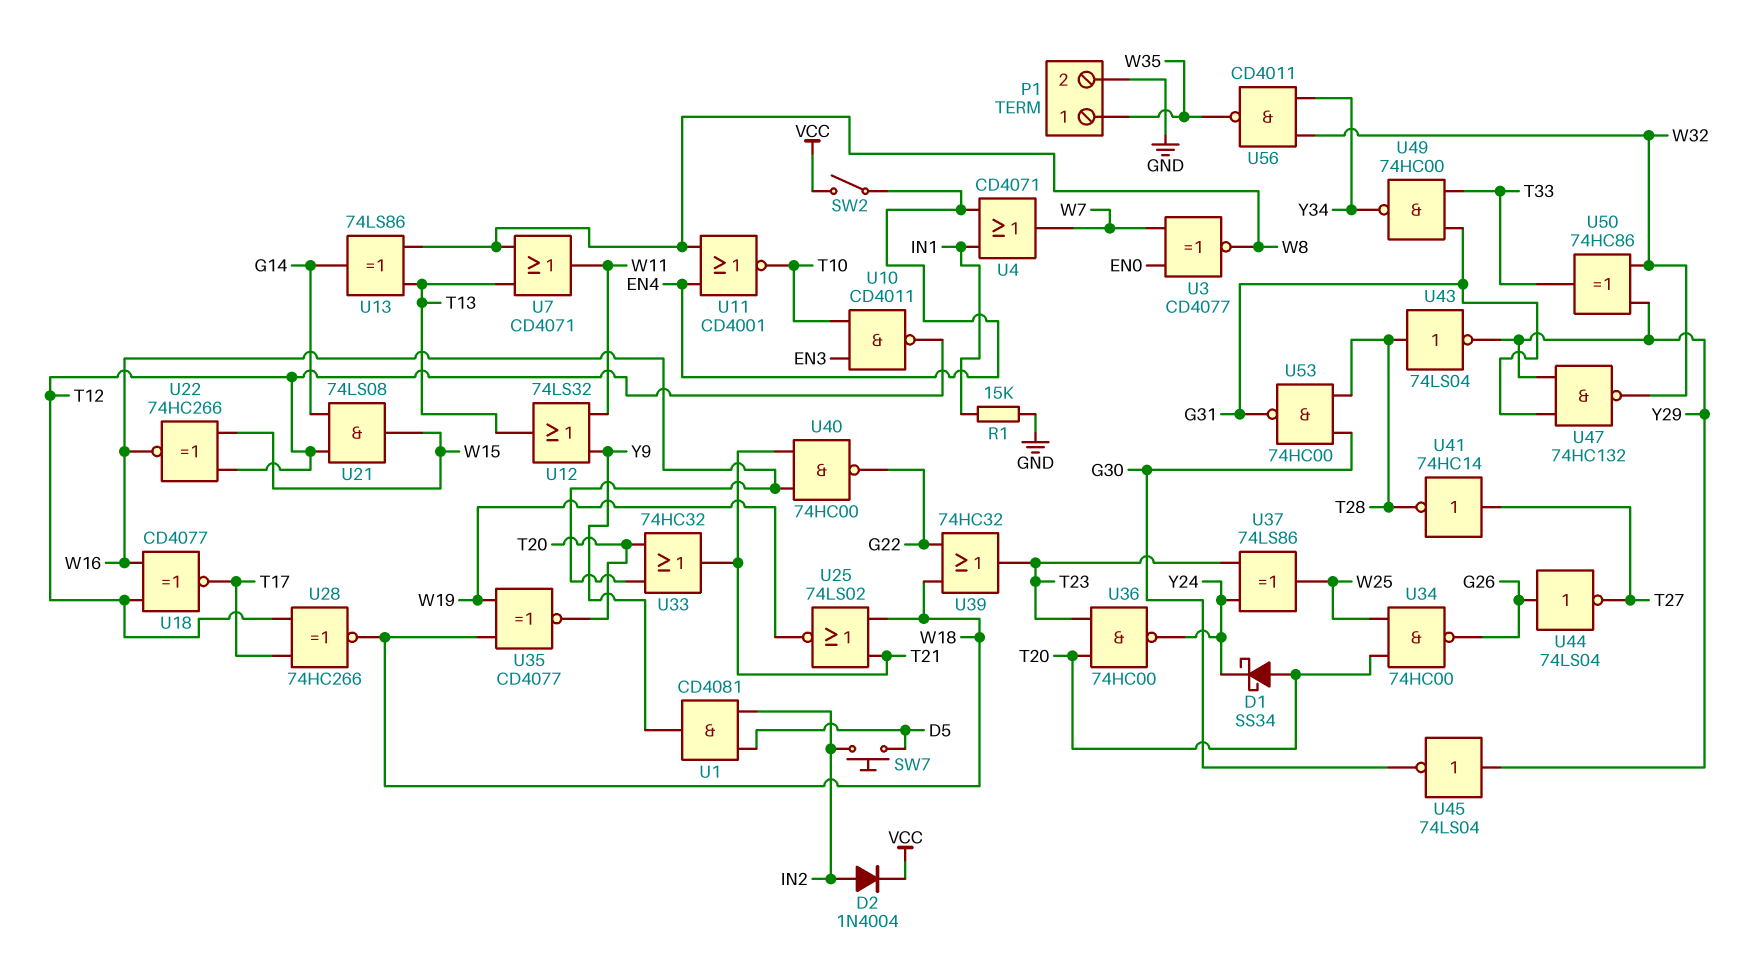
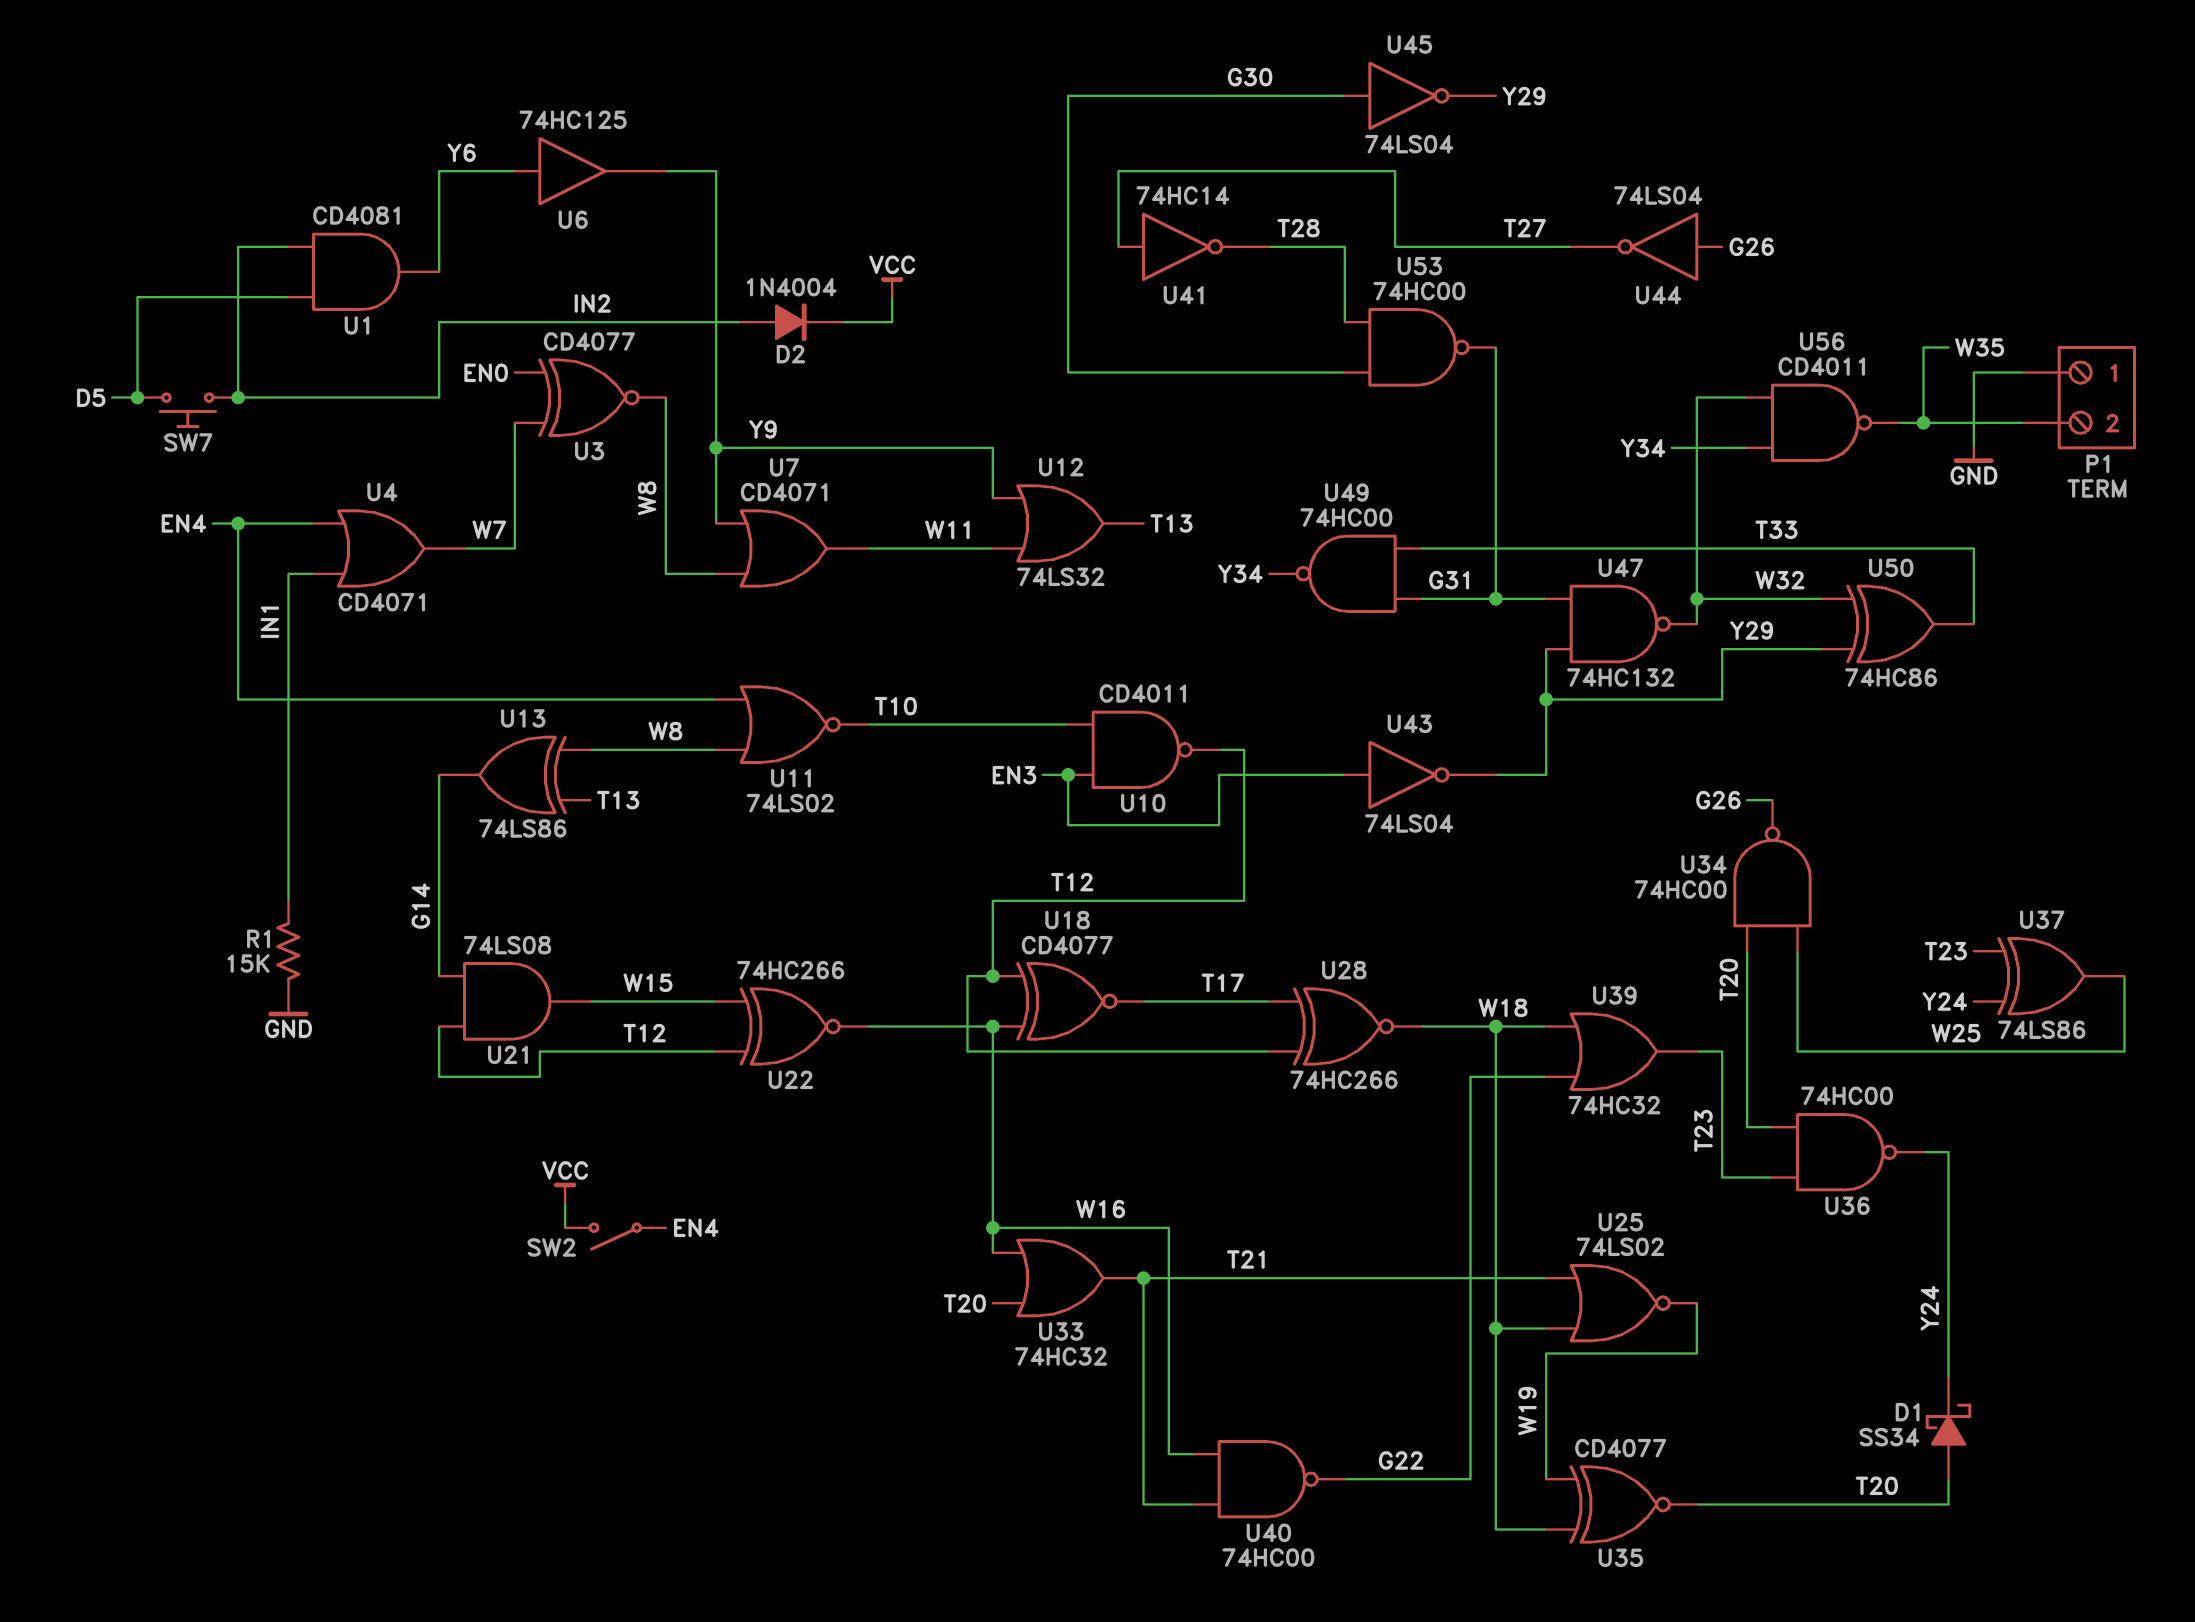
P1 pin 1: W35 -> GND
P1 pin 2: GND -> W35
U1: AND CD4081 (in D5, in IN2, out Y9) -> AND CD4081 (in D5, in IN2, out Y6)
U6: none -> buffer 74HC125 (in Y6, out Y9)
U7: OR CD4071 (in T13, in W8, out W11) -> OR CD4071 (in W8, in Y9, out W11)
U11: NOR CD4001 (in EN4, in W8, out T10) -> NOR 74LS02 (in EN4, in W8, out T10)
U43: NOT 74LS04 (in T28, out Y29) -> NOT 74LS04 (in EN3, out Y29)
U45: NOT 74LS04 (in Y29, out G30) -> NOT 74LS04 (in G30, out Y29)

